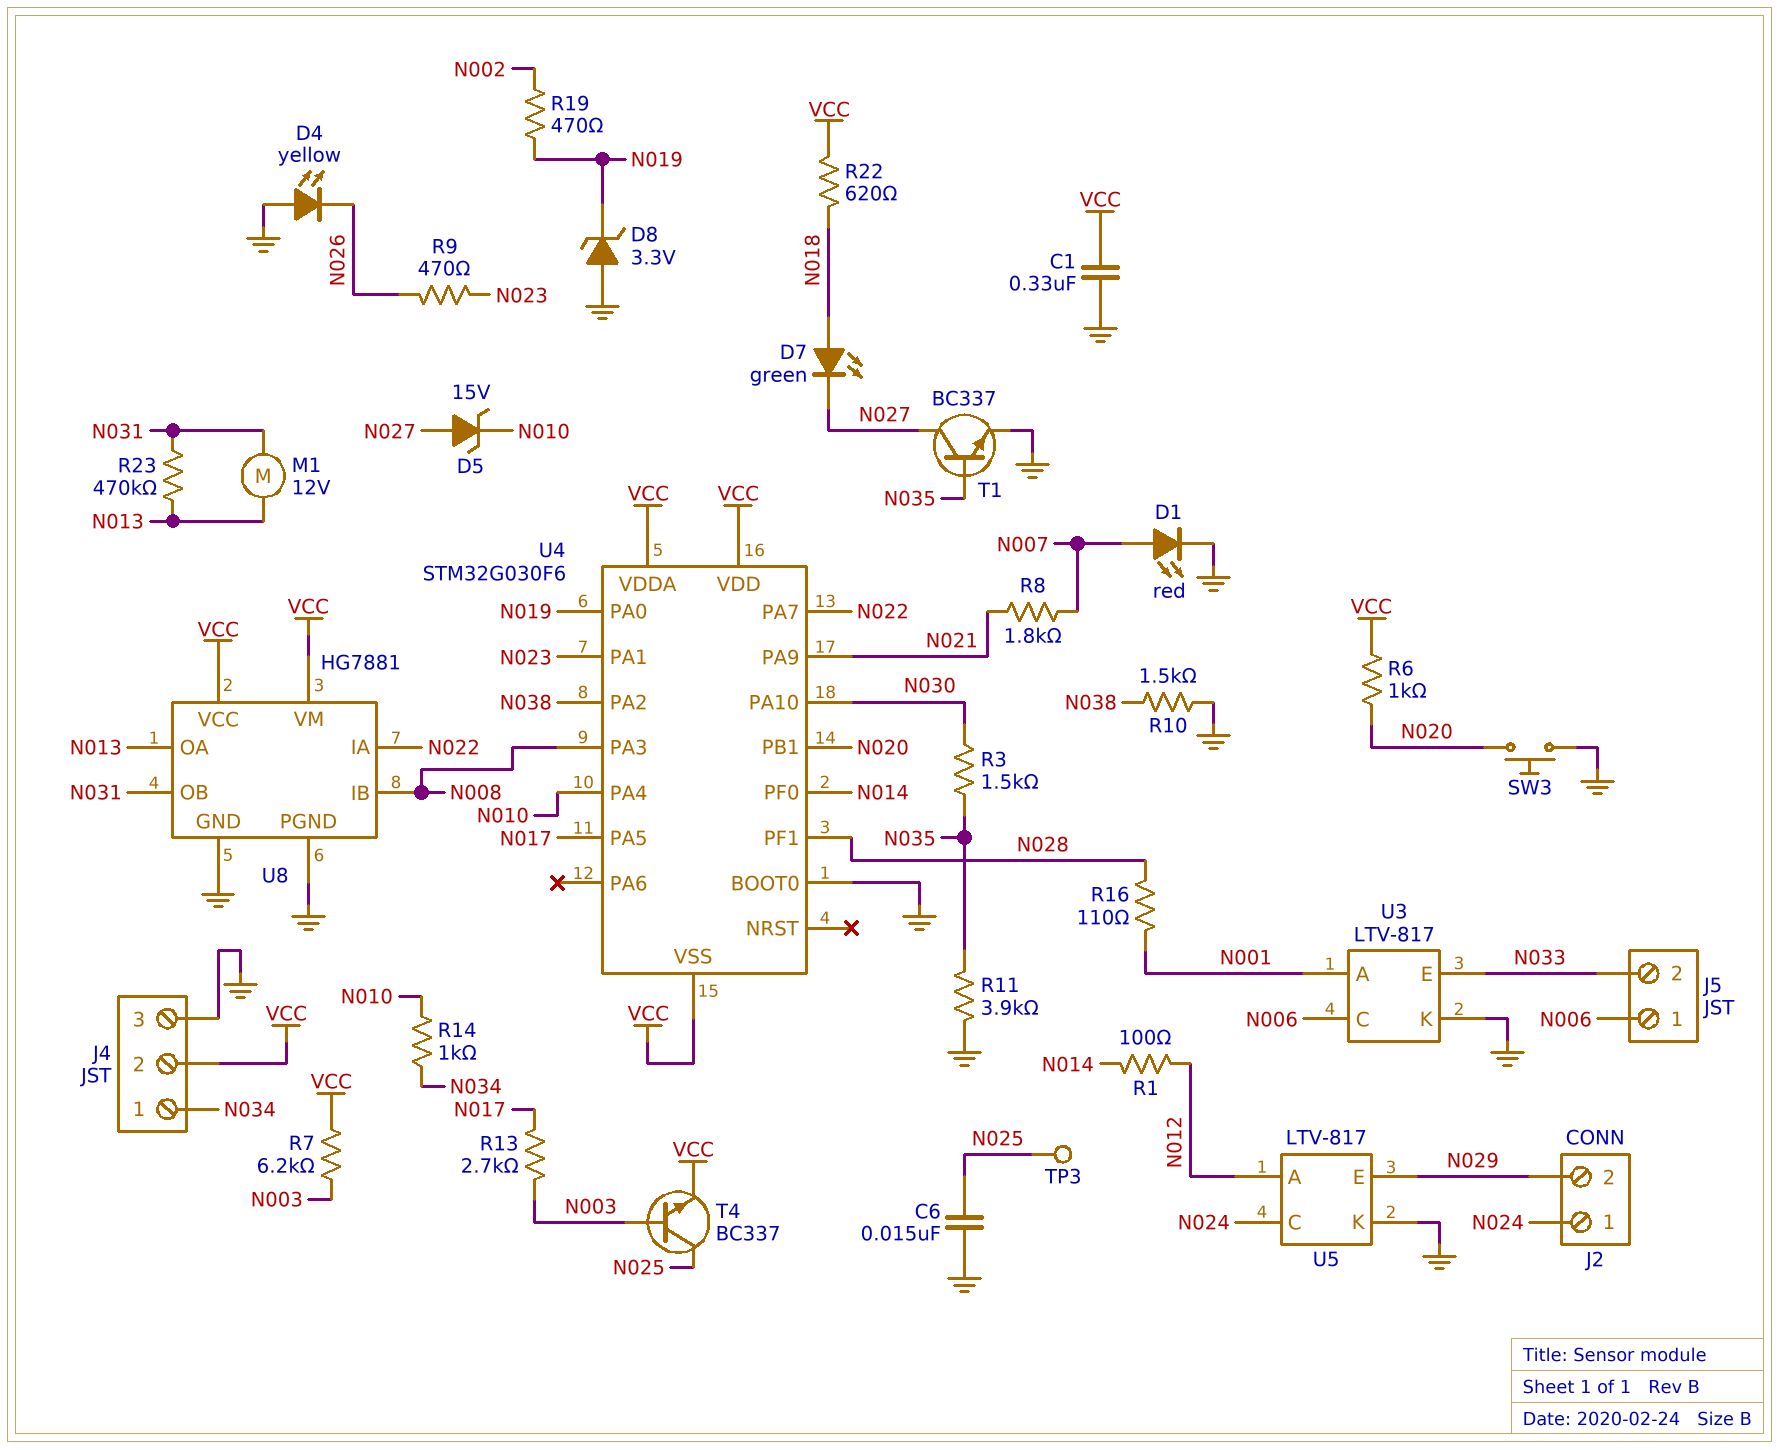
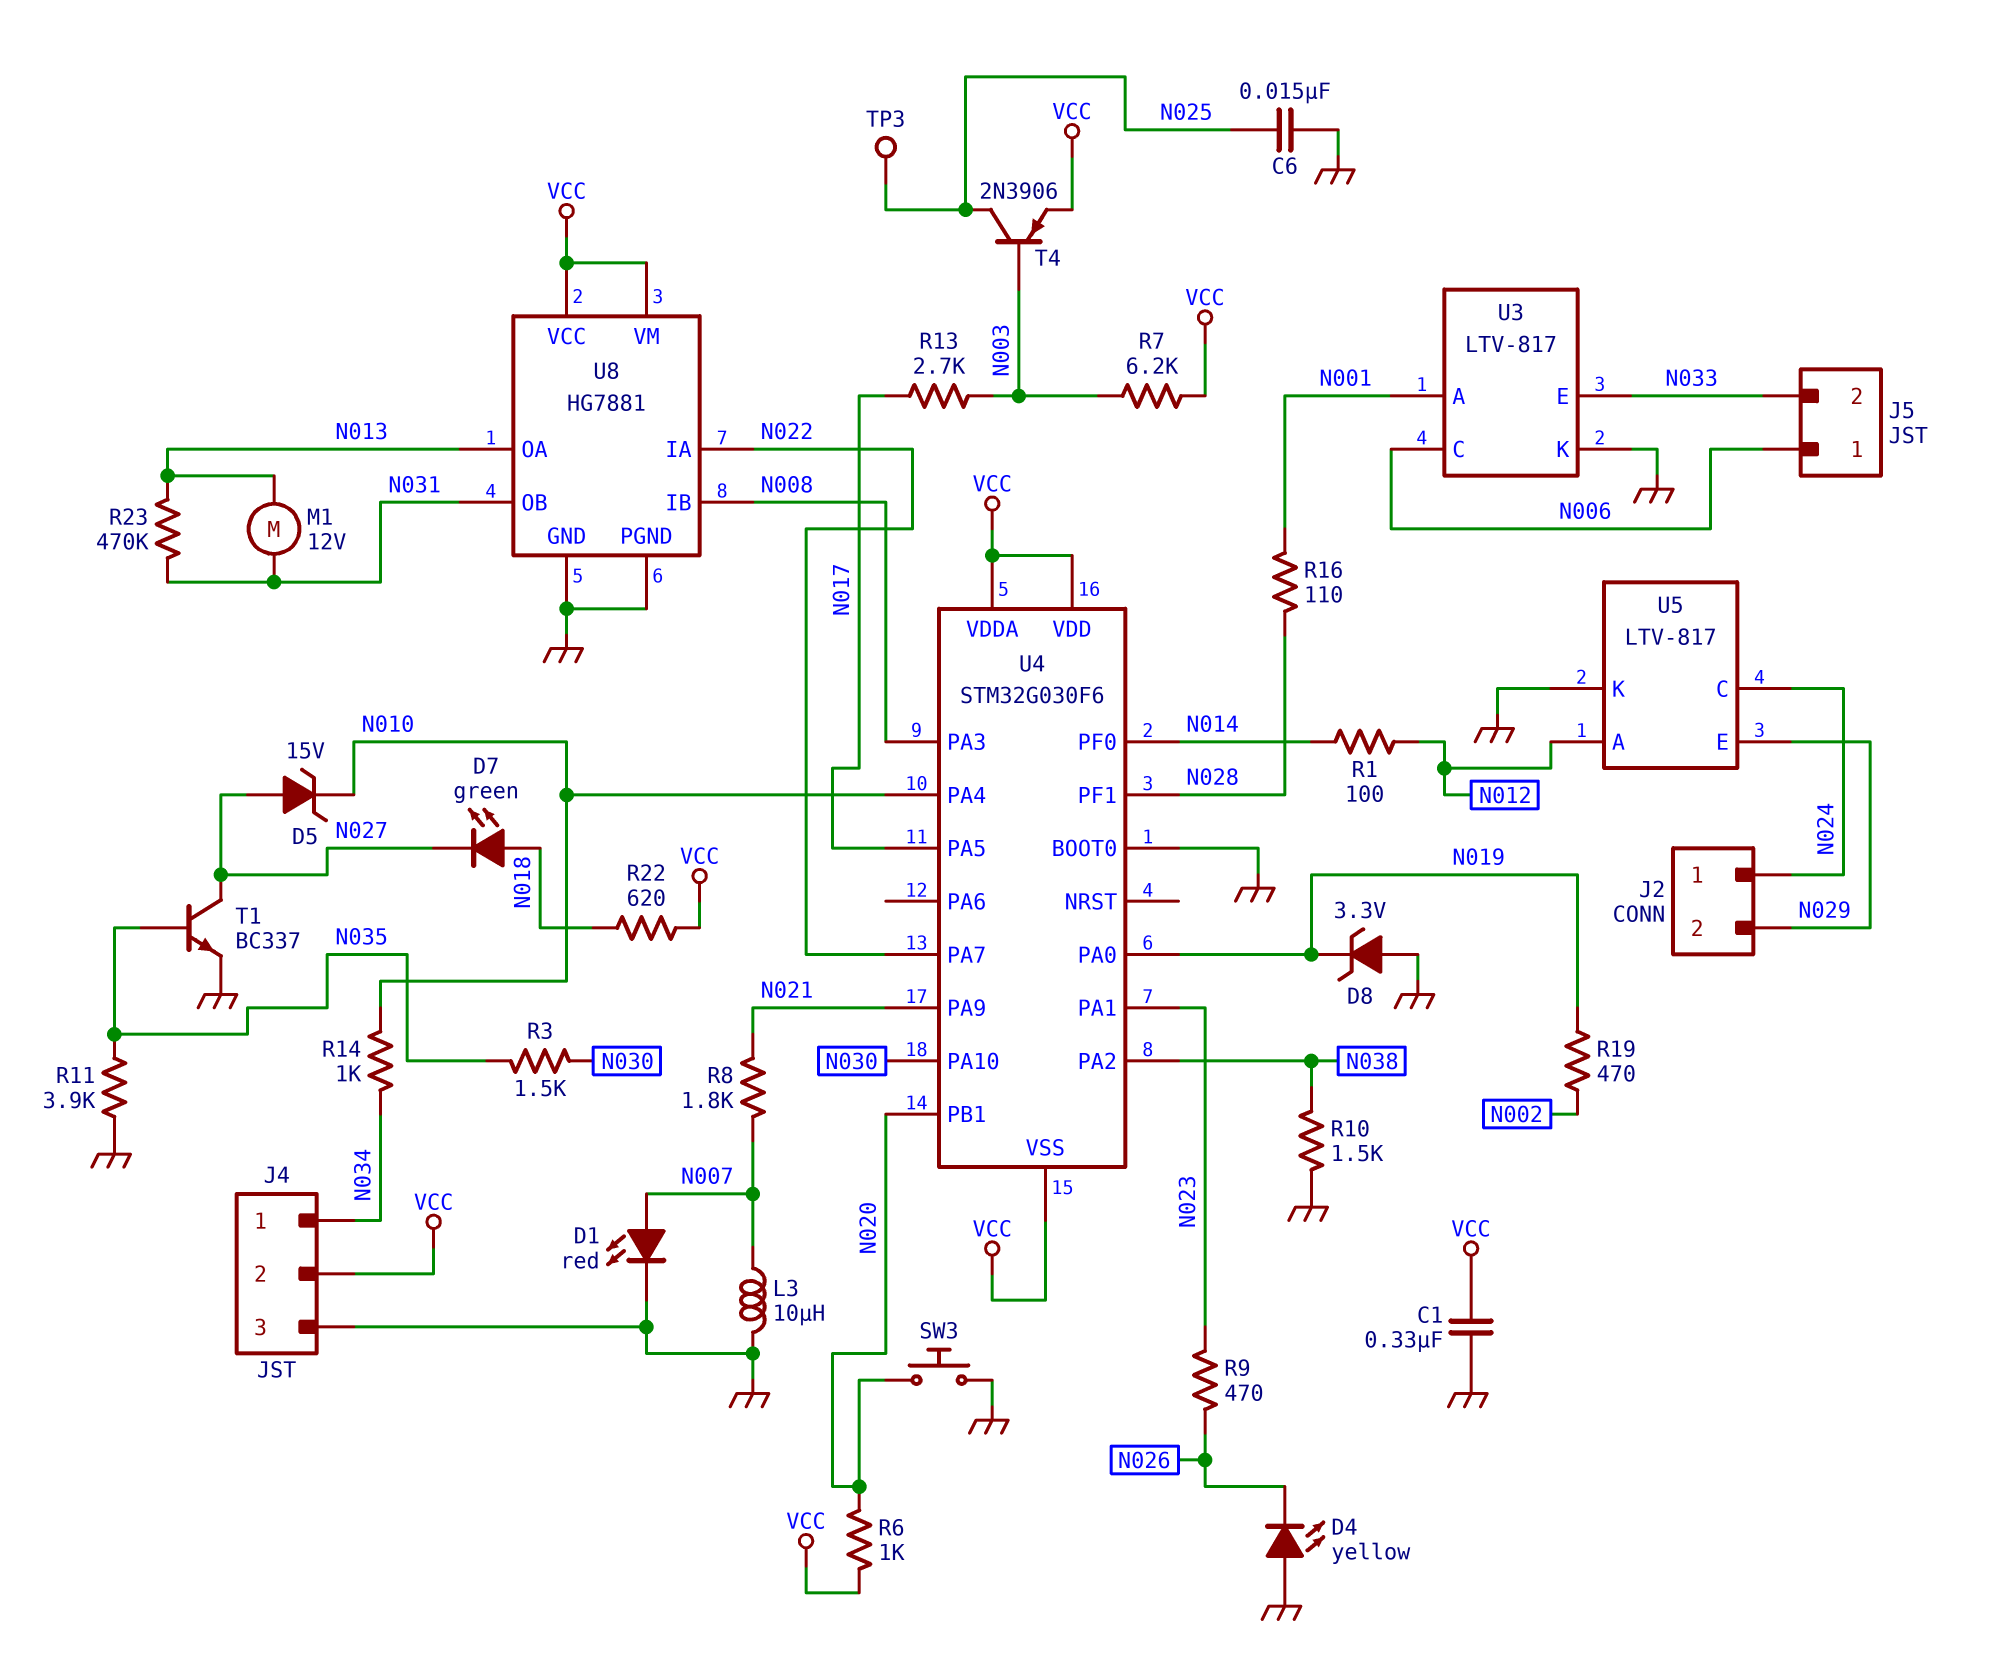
L3: none -> 10uH (GND, N007)
T4: NPN BC337 (B N003, C N025, E VCC) -> PNP 2N3906 (B N003, C N025, E VCC)

